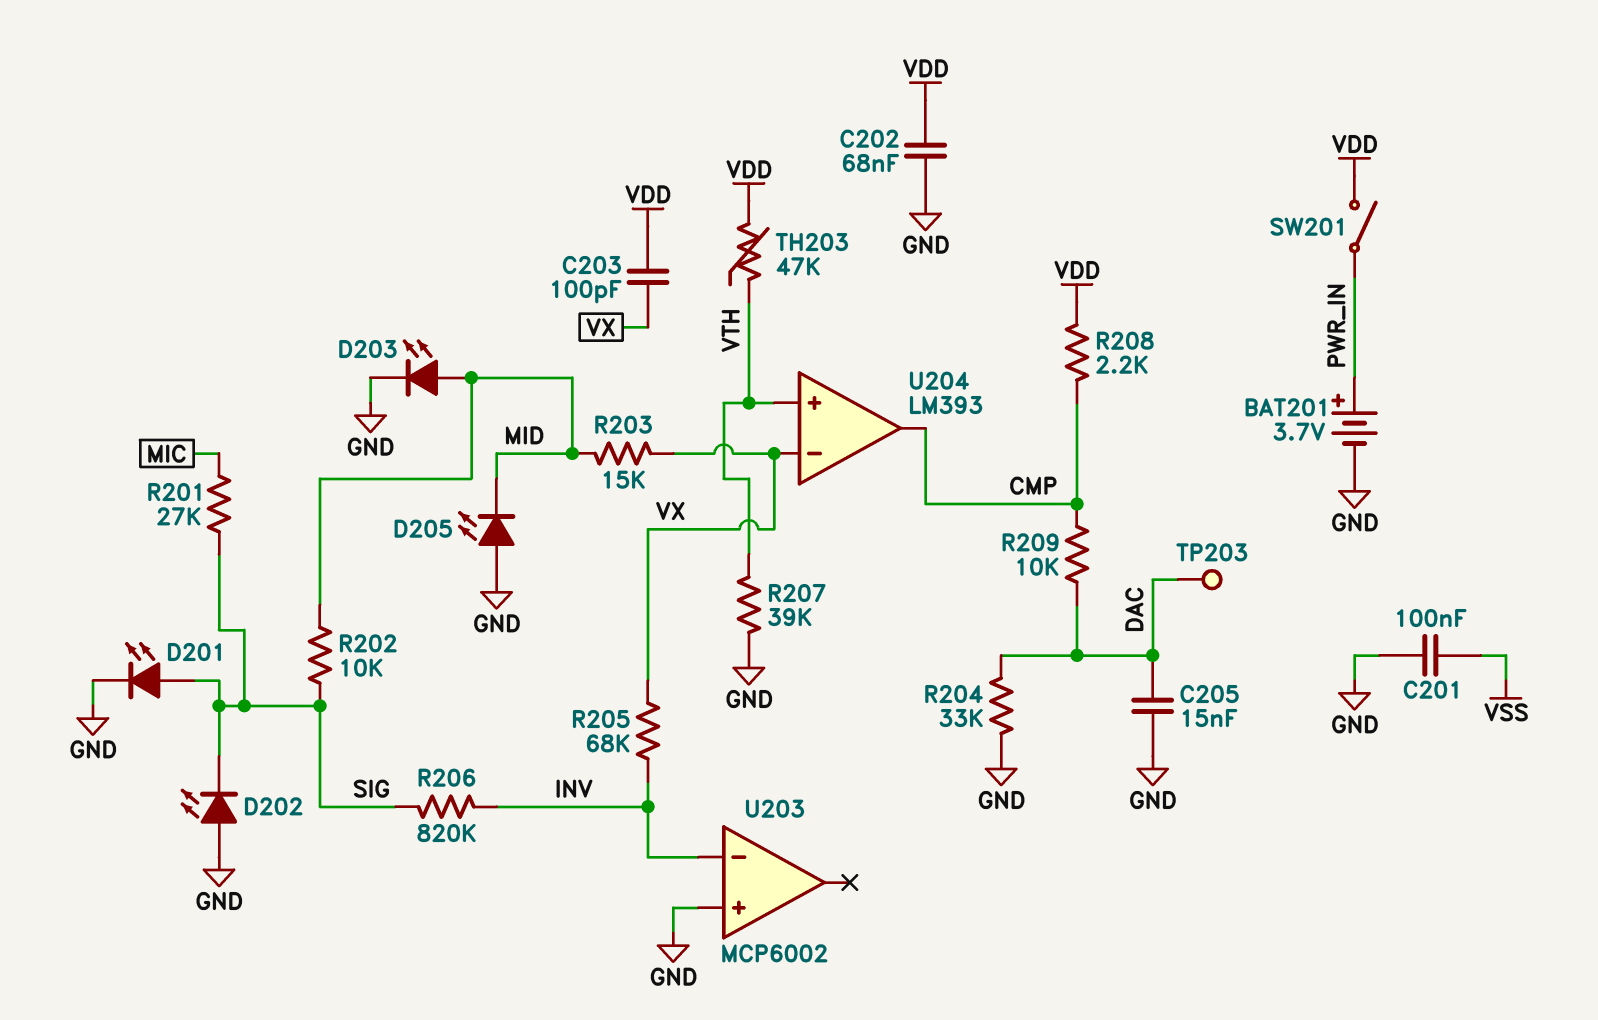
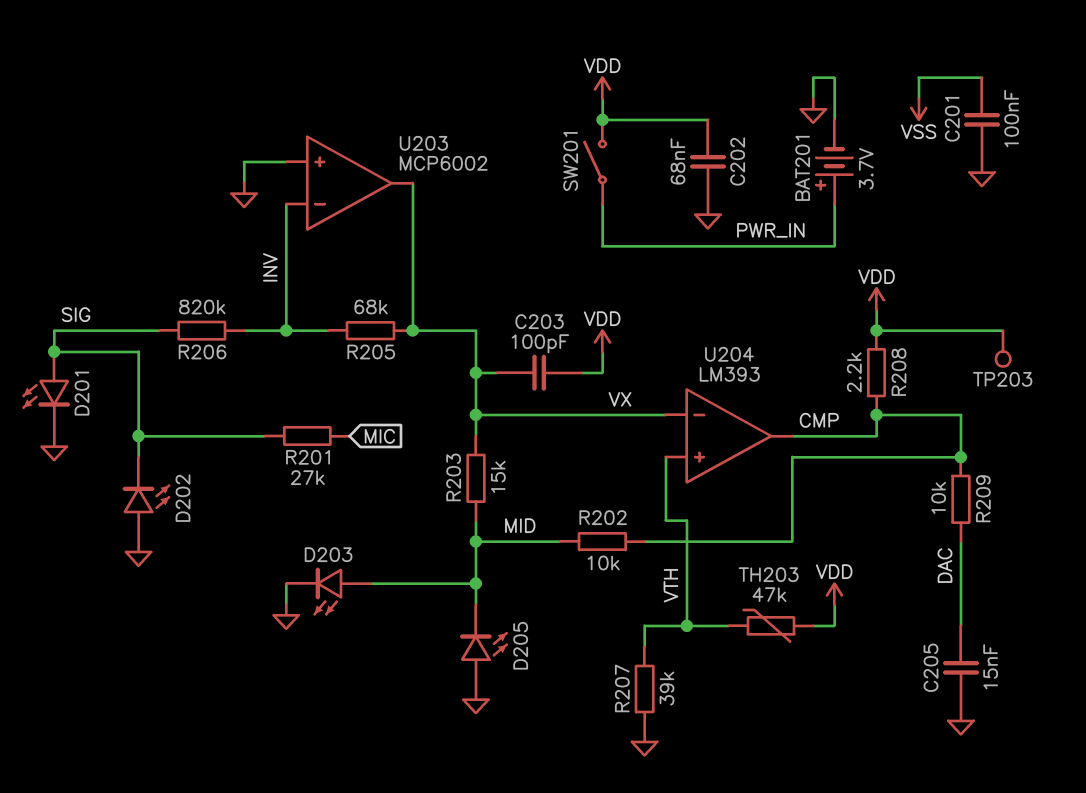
R202: 10k (MID, SIG) -> 10k (CMP, MID)
R204: 33k (DAC, GND) -> none
TP203: test point (DAC) -> test point (VDD)
U203 pin out: none -> VX

